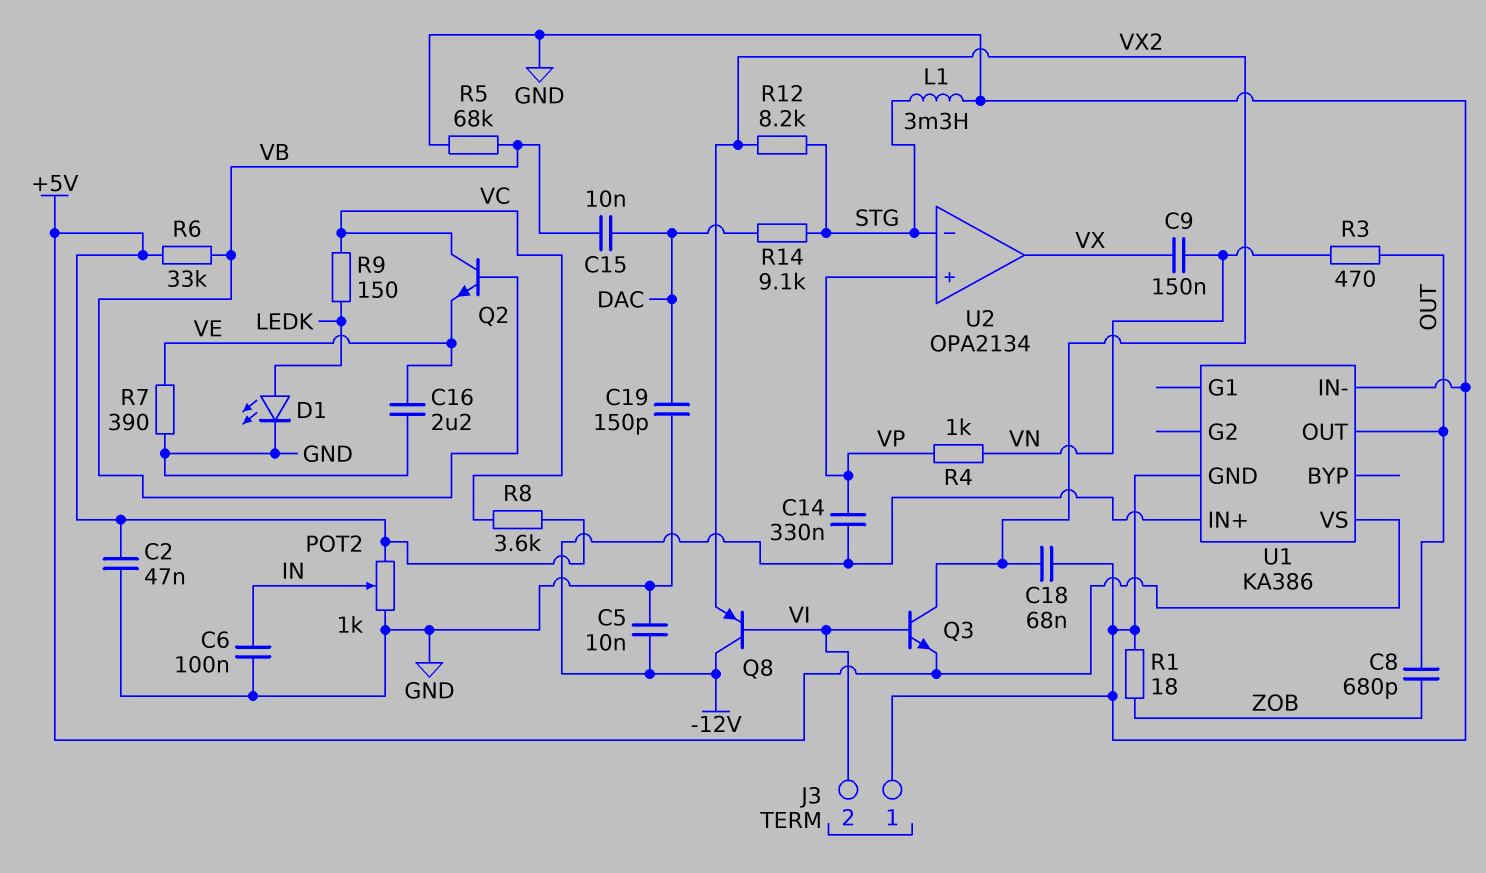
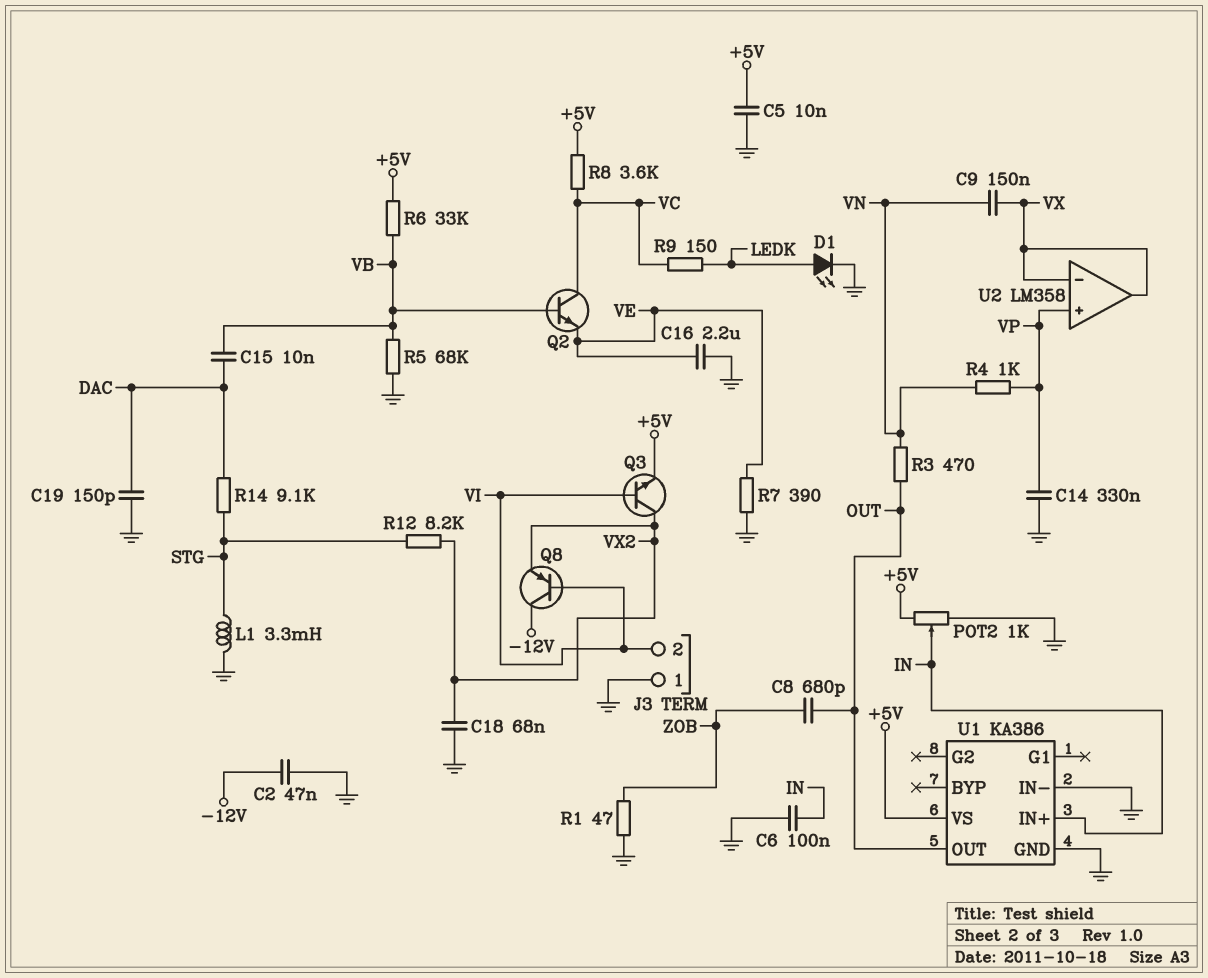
C2: 47nF (+5V, GND) -> 47nF (-12V, GND)
C5: 10nF (-12V, GND) -> 10nF (+5V, GND)
C14: 330nF (-12V, VP) -> 330nF (GND, VP)
R1: 18 (GND, ZOB) -> 47 (GND, ZOB)
U1 pin IN+: -12V -> IN
U2: OPA2134 -> LM358
U2 pin in-: STG -> VX

